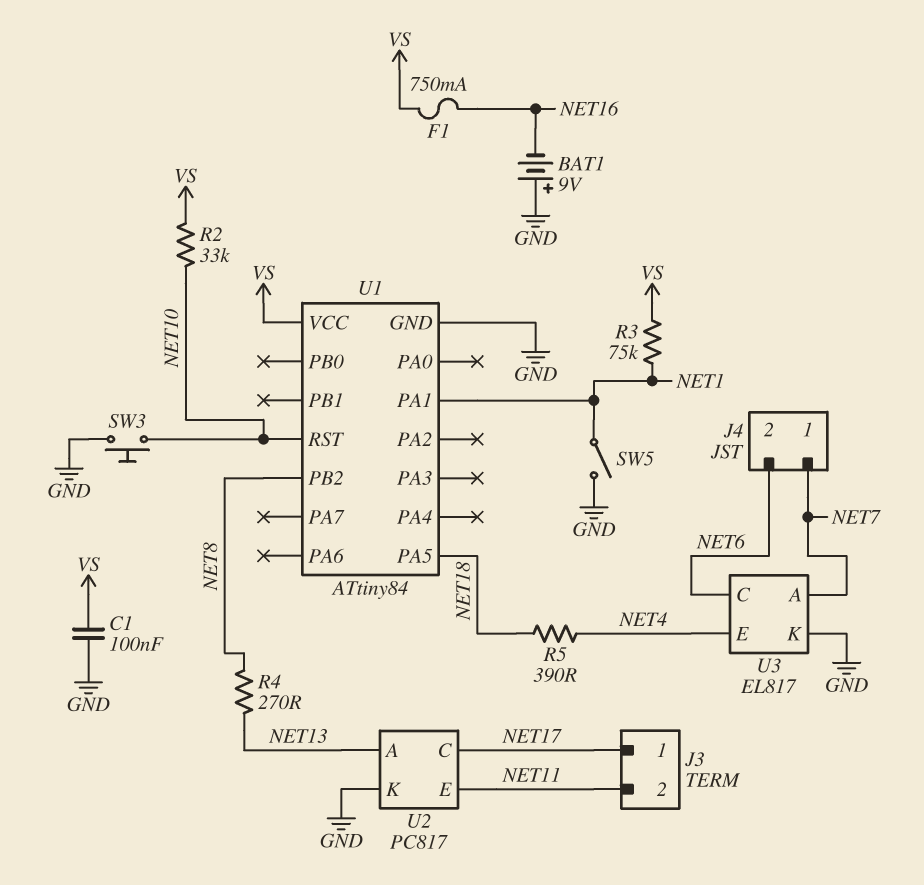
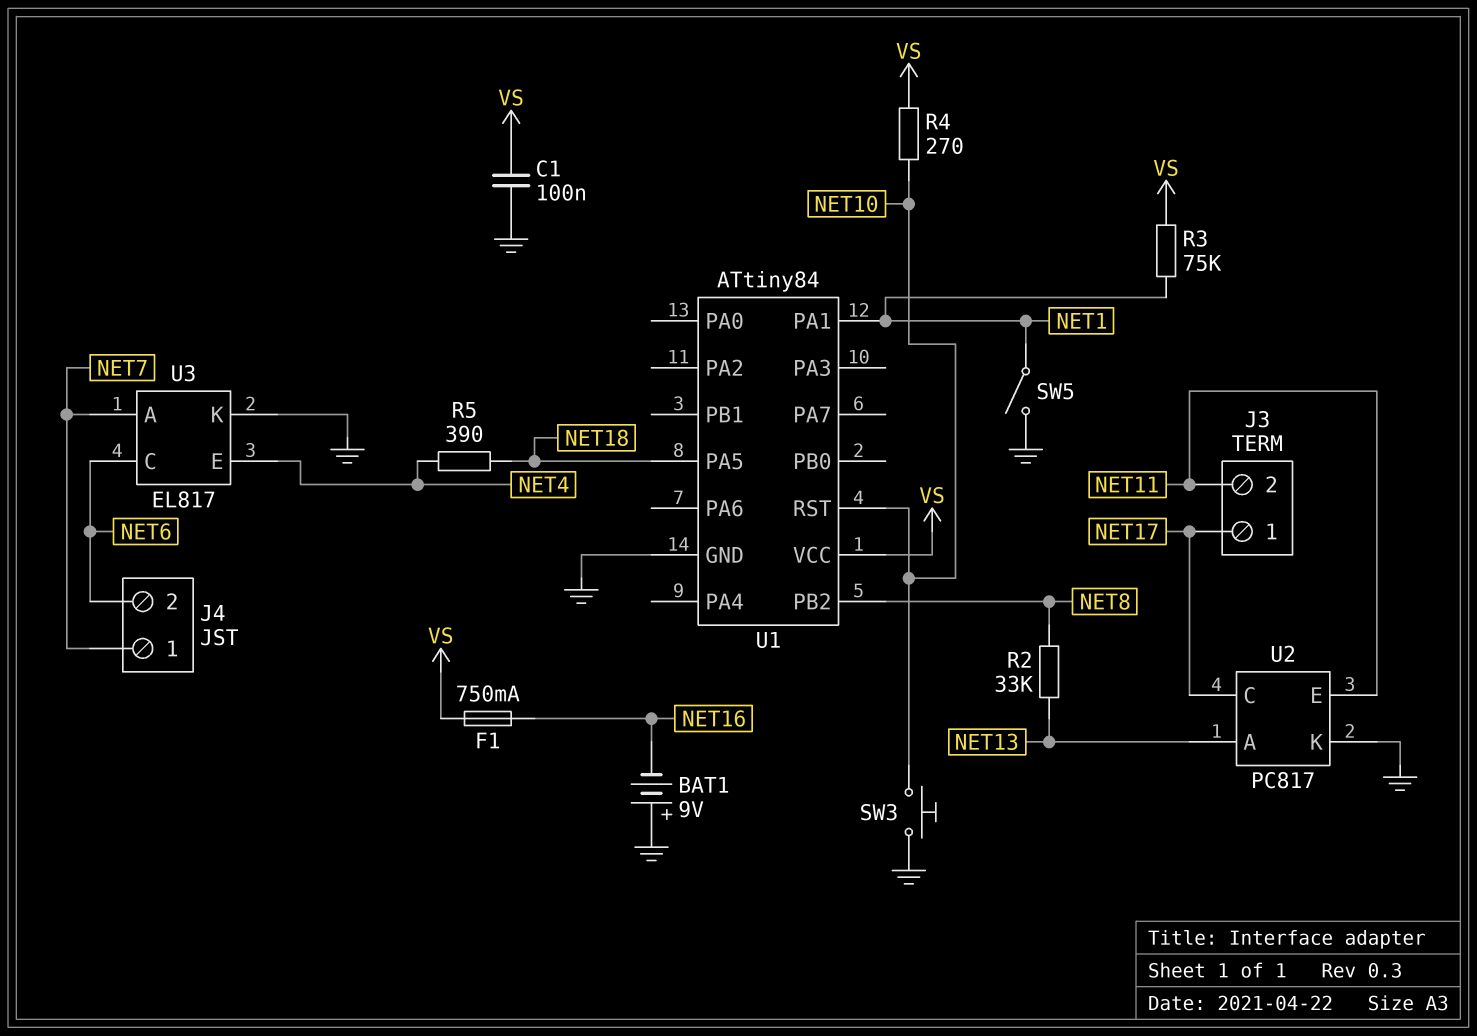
R2: 33k (NET10, VS) -> 33k (NET8, NET13)
R4: 270 (NET8, NET13) -> 270 (NET10, VS)

